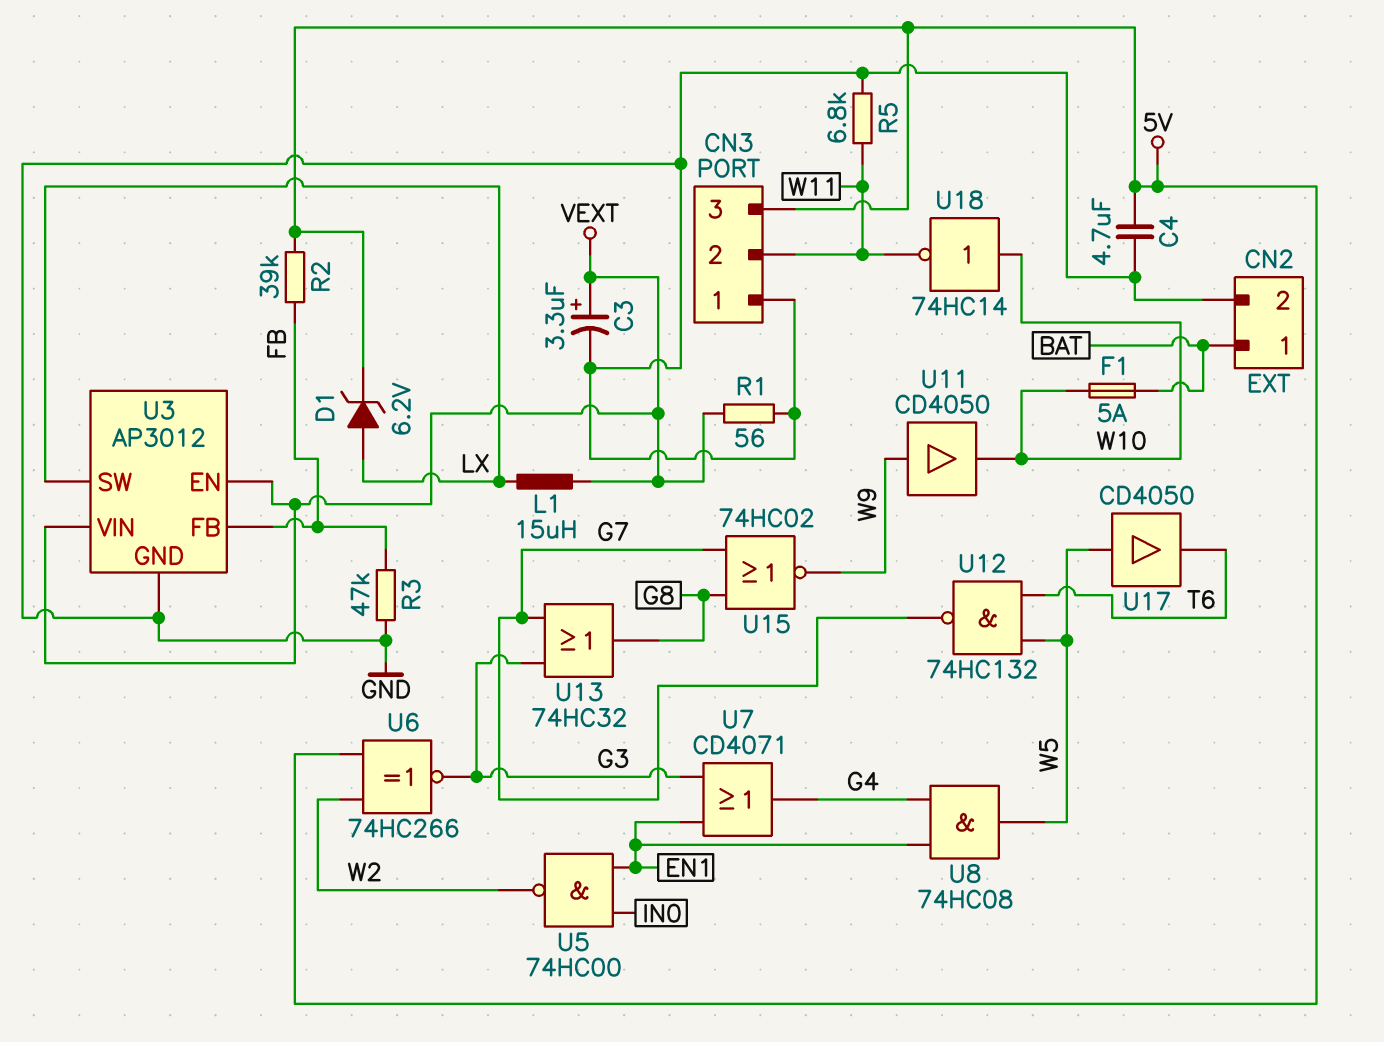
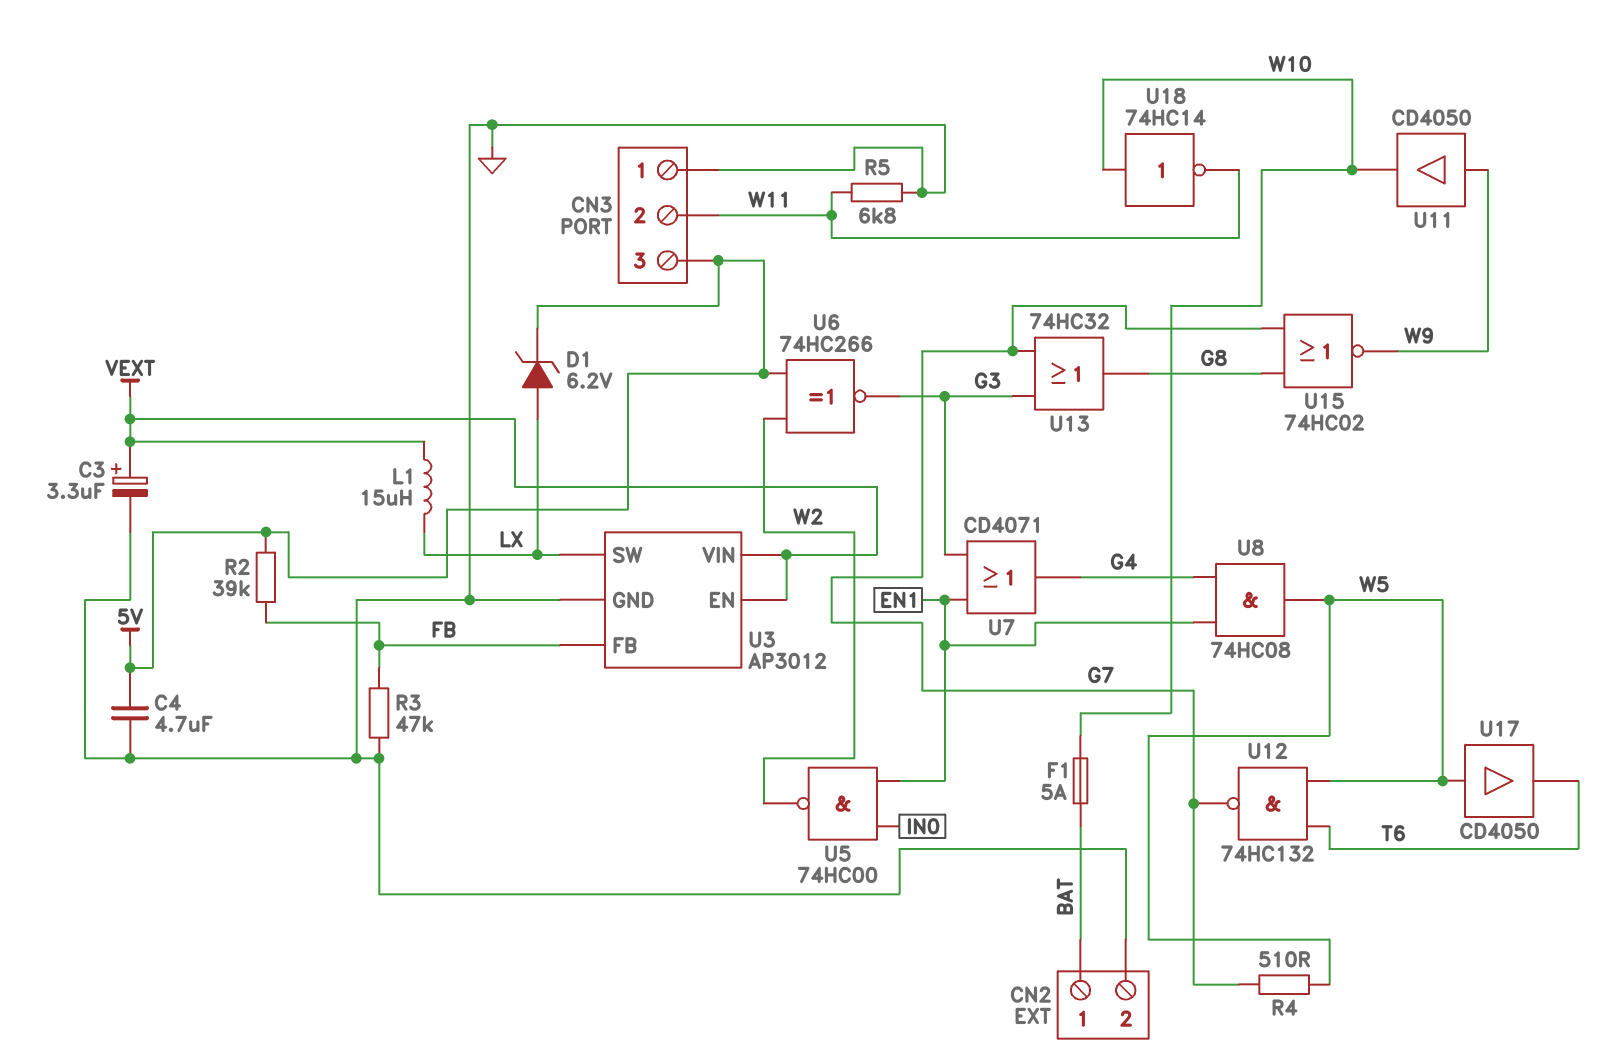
R1: 56 (GND, VEXT) -> none
R4: none -> 510 (G7, W5)

